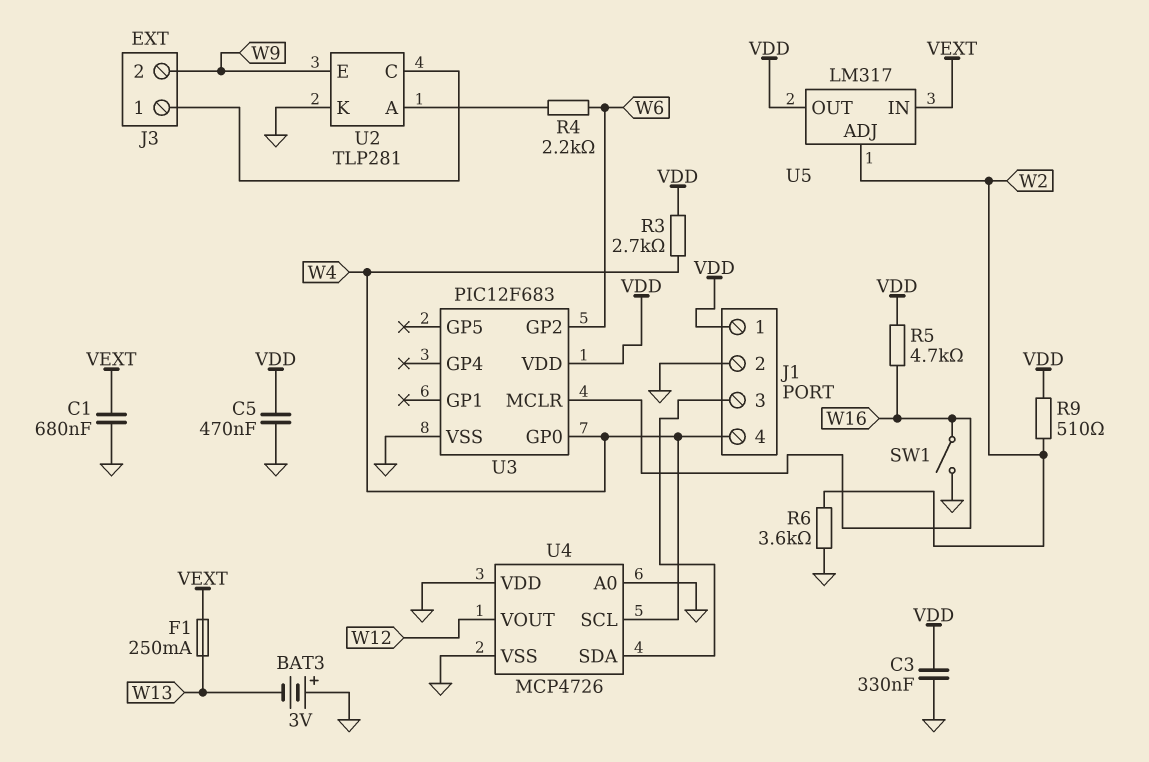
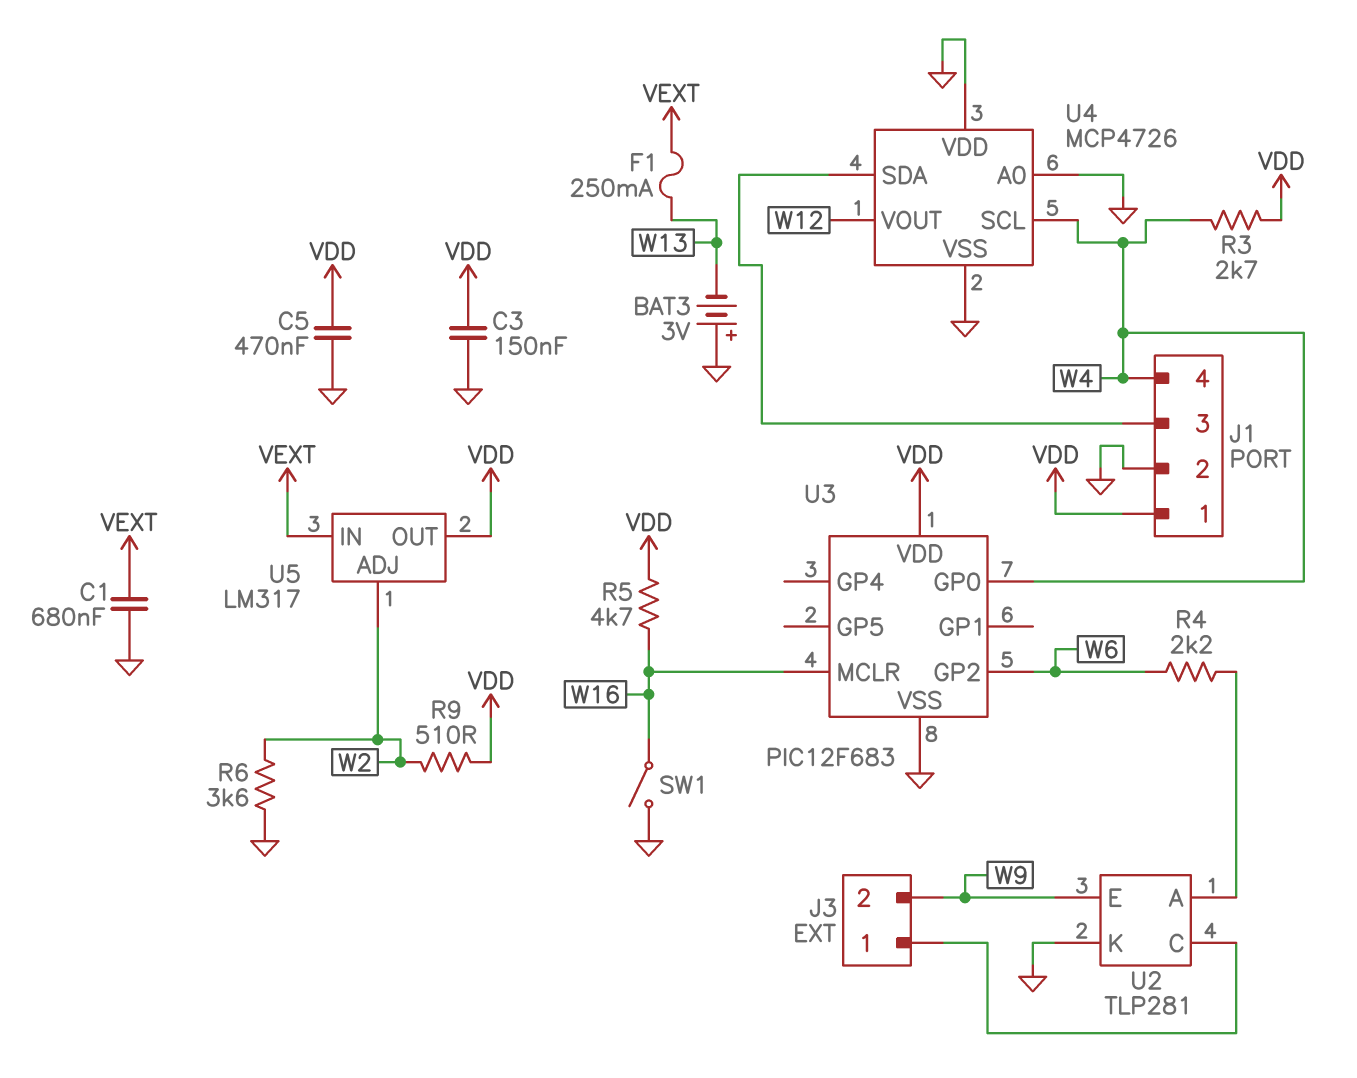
C3: 330nF (GND, VDD) -> 150nF (GND, VDD)

